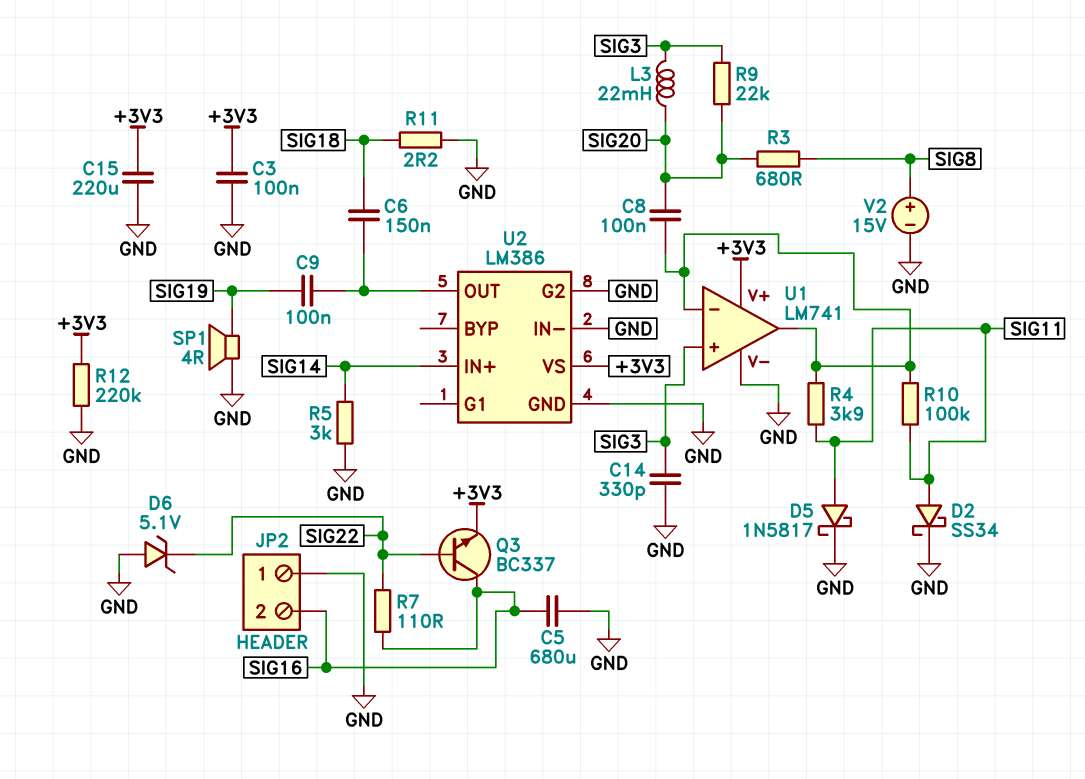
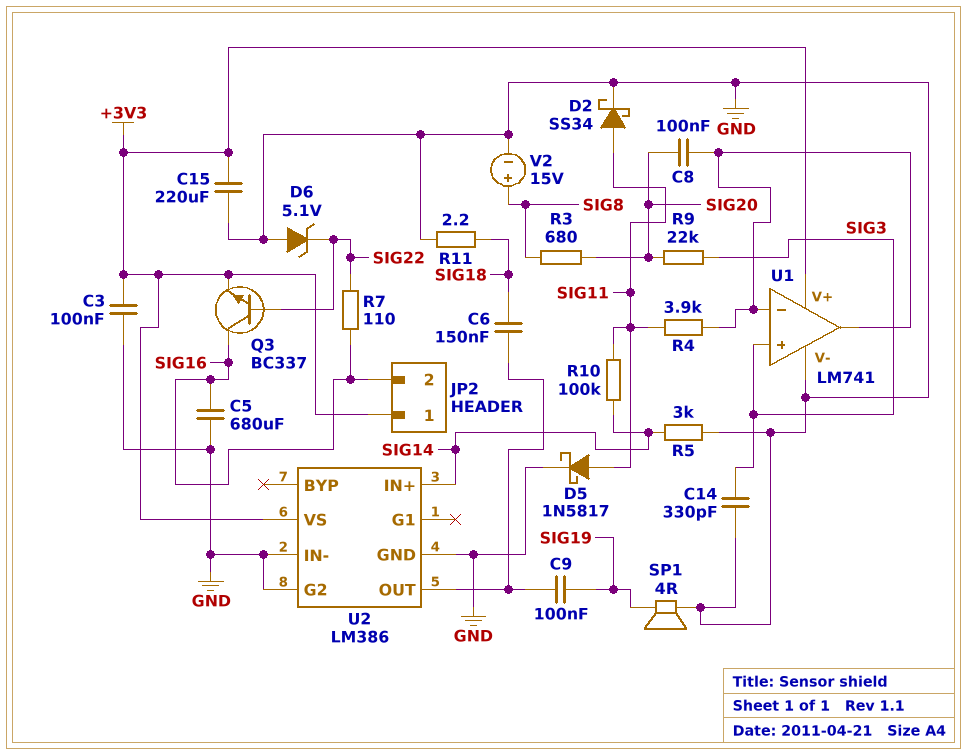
JP2 pin 1: GND -> +3V3
L3: 22mH (SIG3, SIG20) -> none
R10: 100k (SIG11, U1/in-) -> 100k (SIG11, SIG14)
R12: 220k (+3V3, GND) -> none

